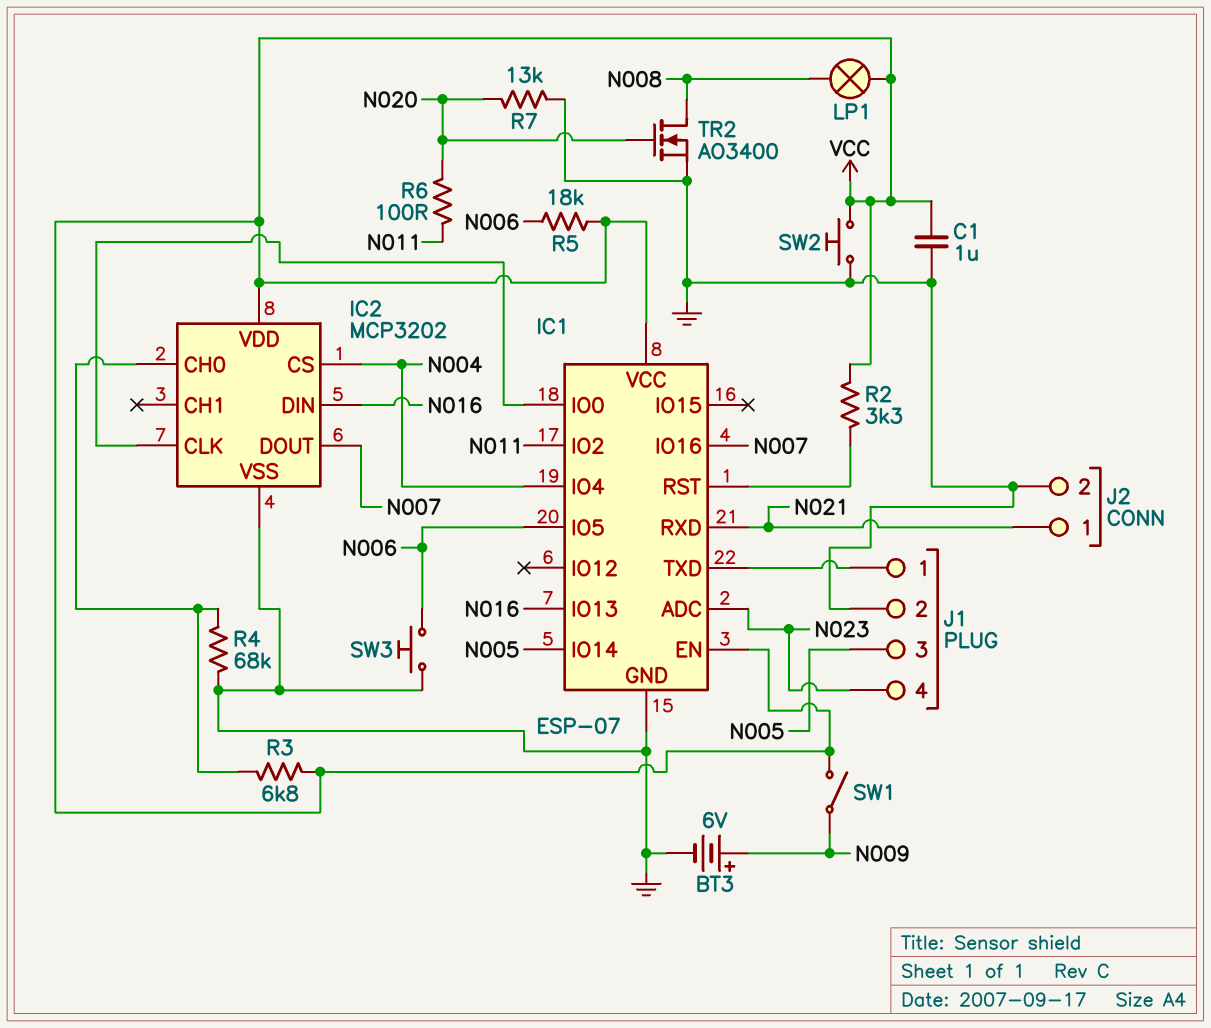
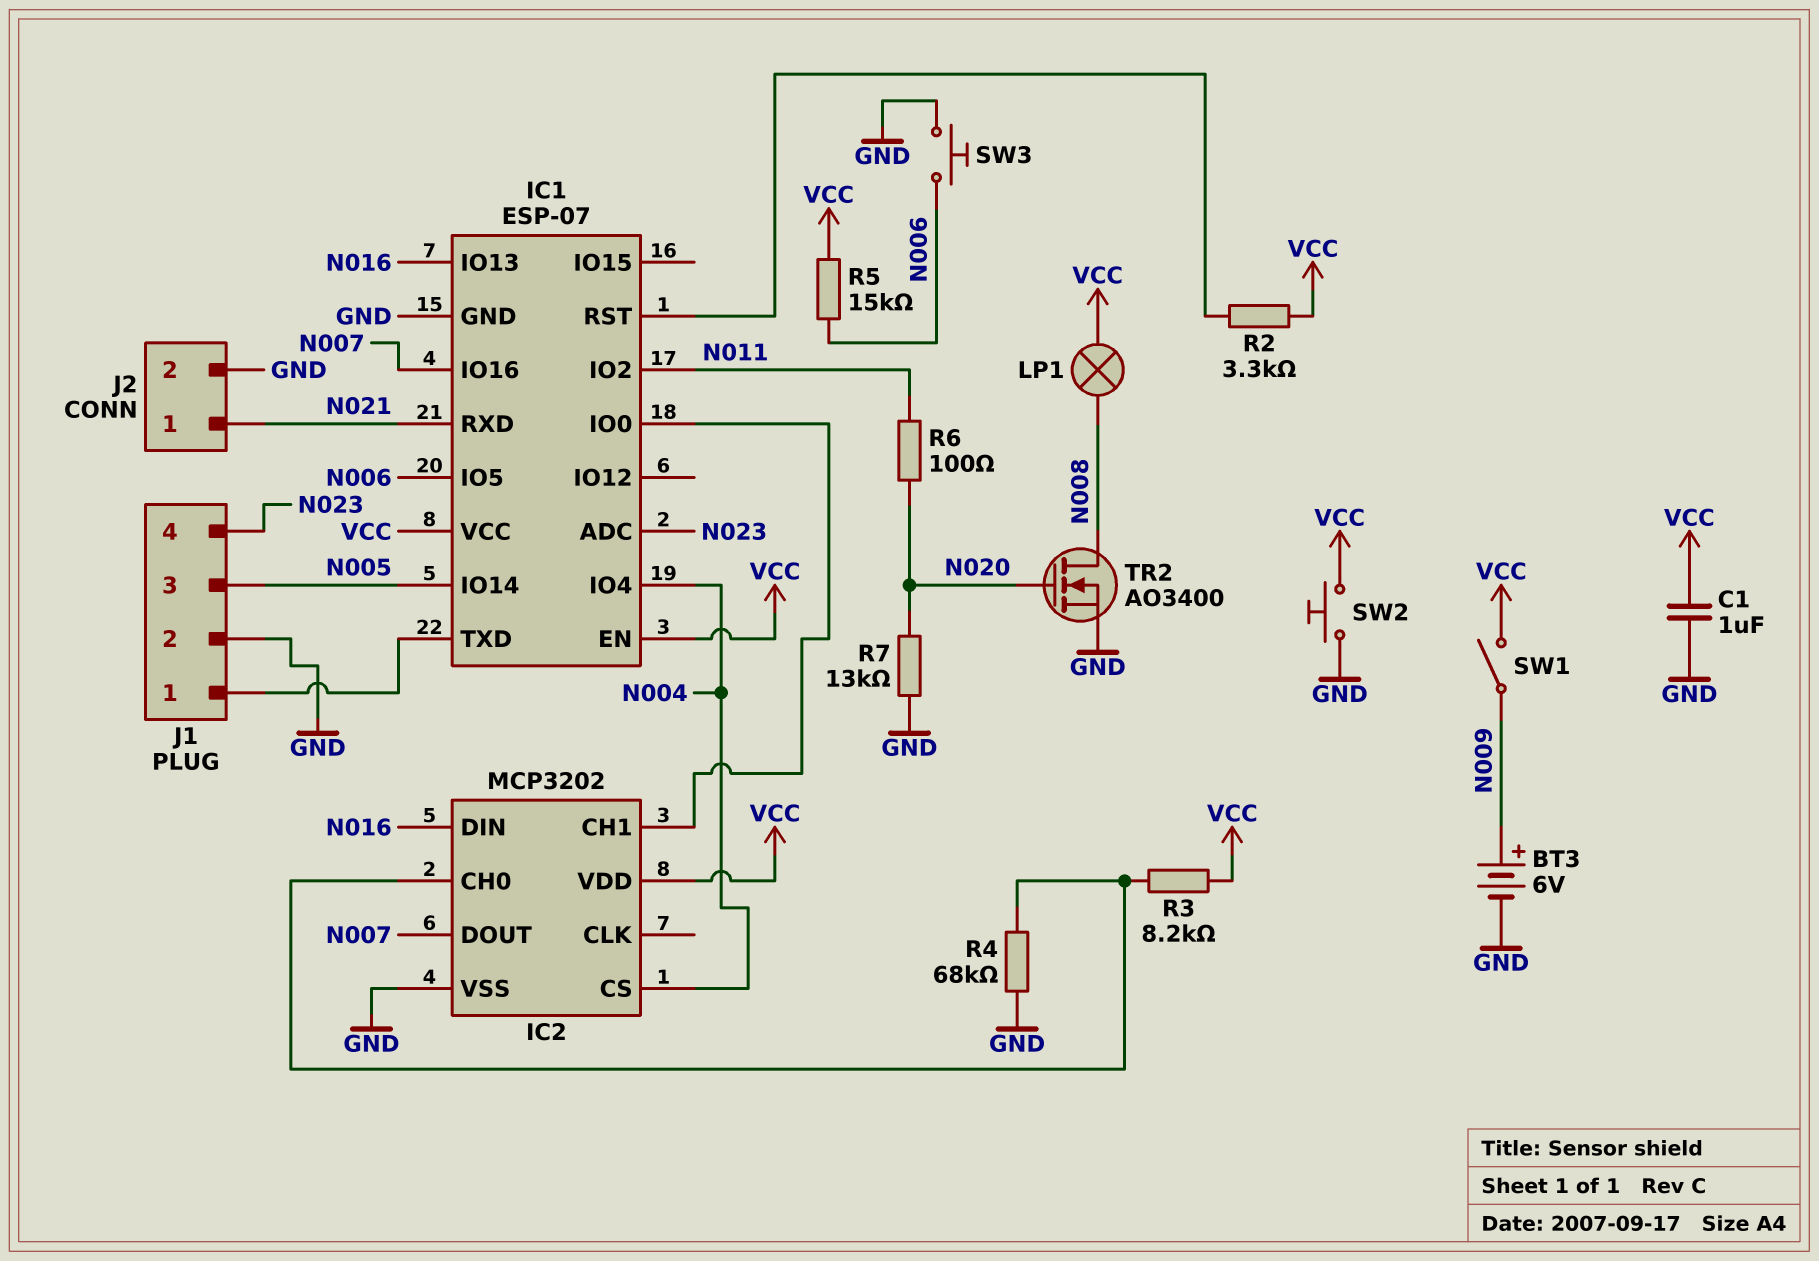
IC2 pin CH1: none -> IC1/IO0
IC2 pin CLK: IC1/IO0 -> none
R3: 6.8k (IC2/CH0, VCC) -> 8.2k (IC2/CH0, VCC)
R5: 18k (N006, VCC) -> 15k (N006, VCC)

